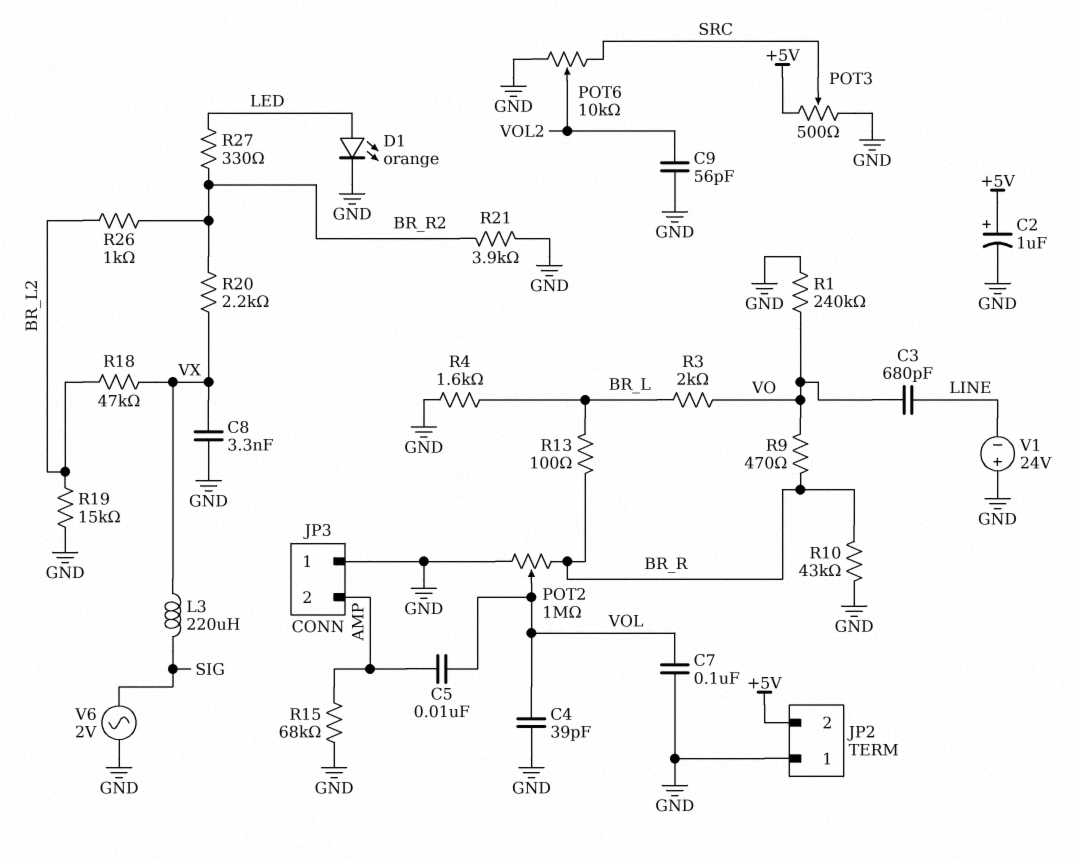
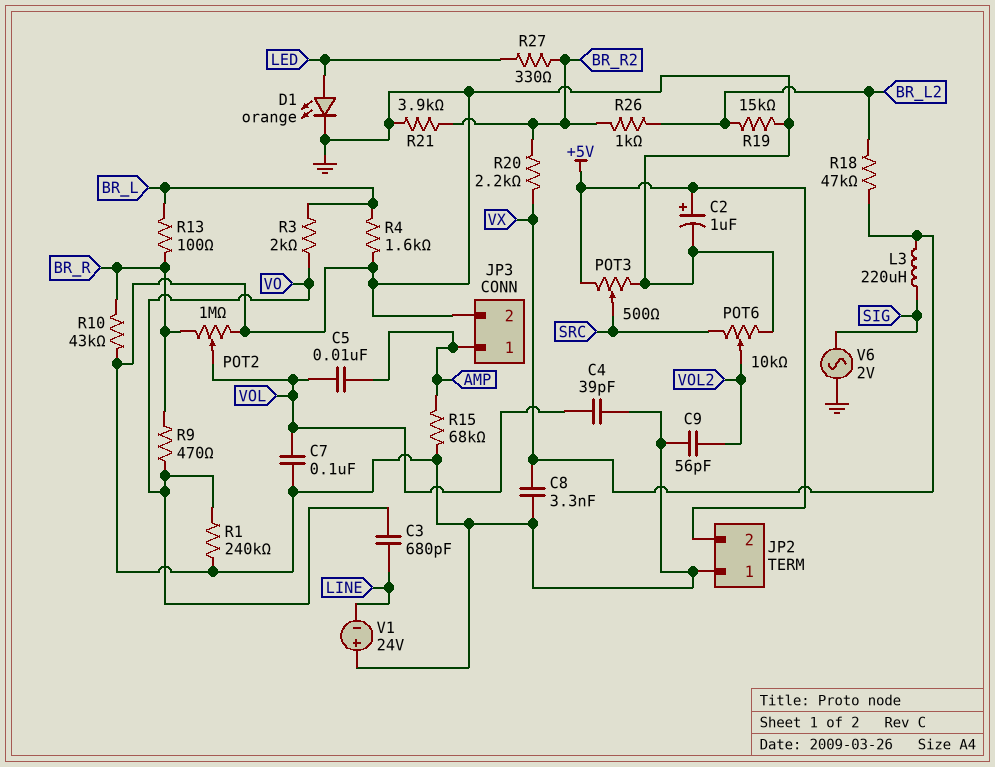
JP3 pin 1: GND -> AMP
JP3 pin 2: AMP -> GND

